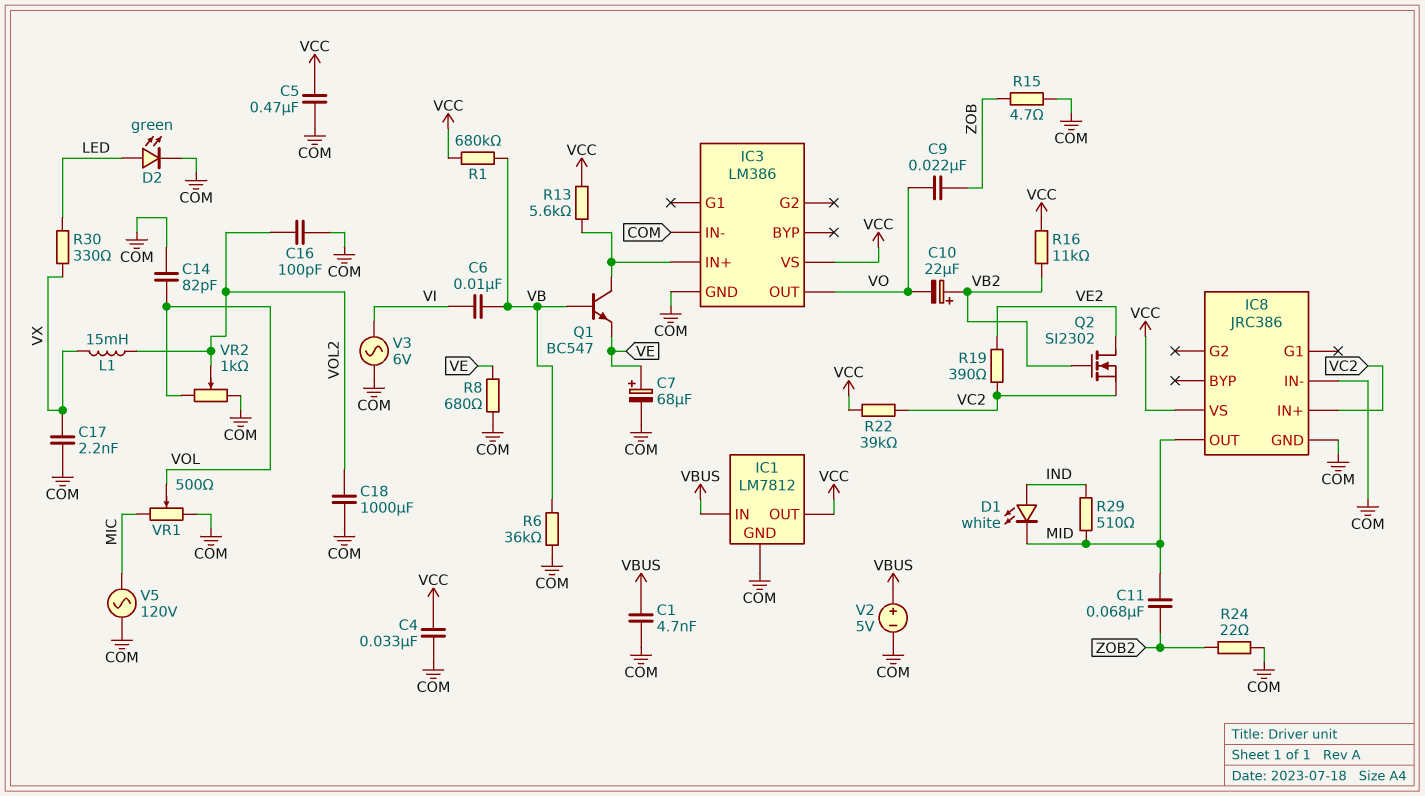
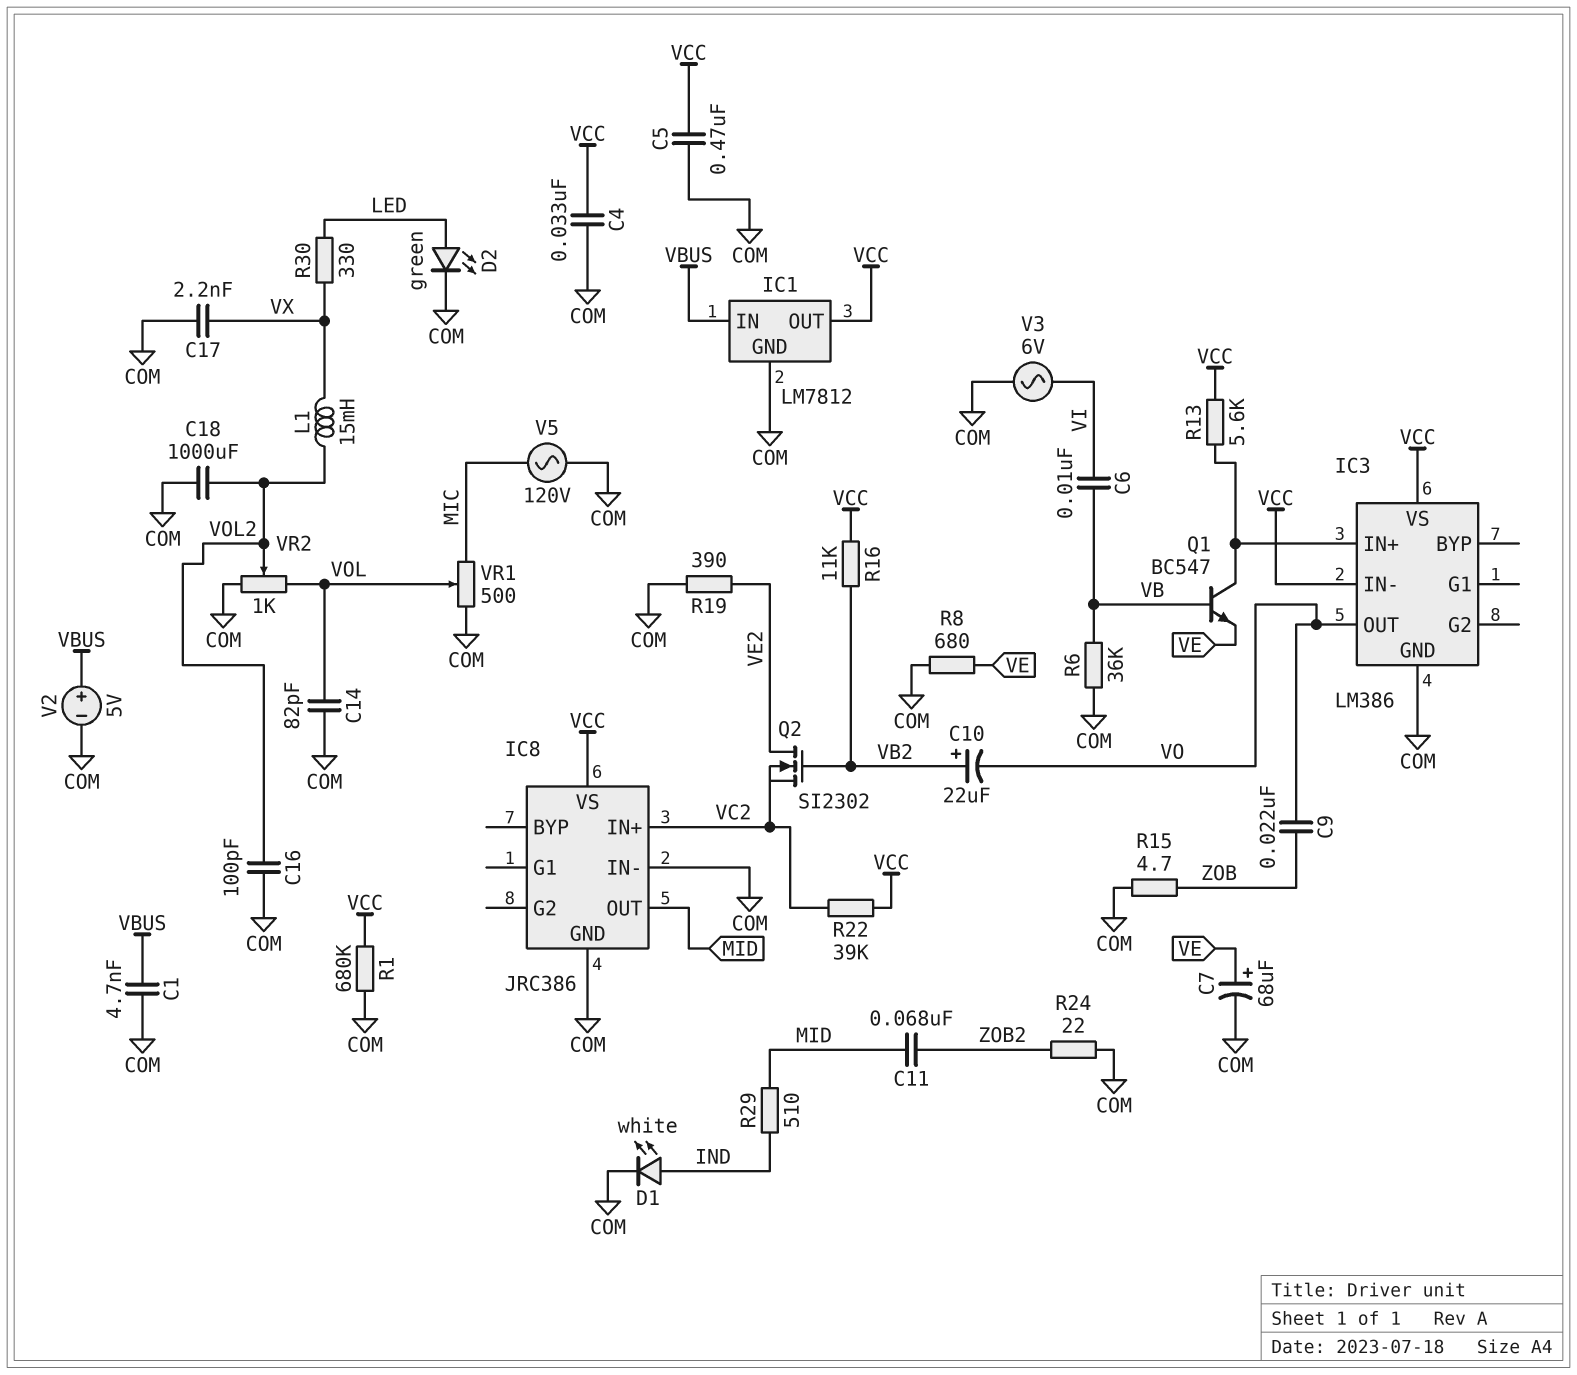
D1: LED white (A IND, K MID) -> LED white (A IND, K COM)
IC3 pin IN-: COM -> VCC
R1: 680k (VB, VCC) -> 680k (COM, VCC)
R19: 390 (VC2, VE2) -> 390 (COM, VE2)

